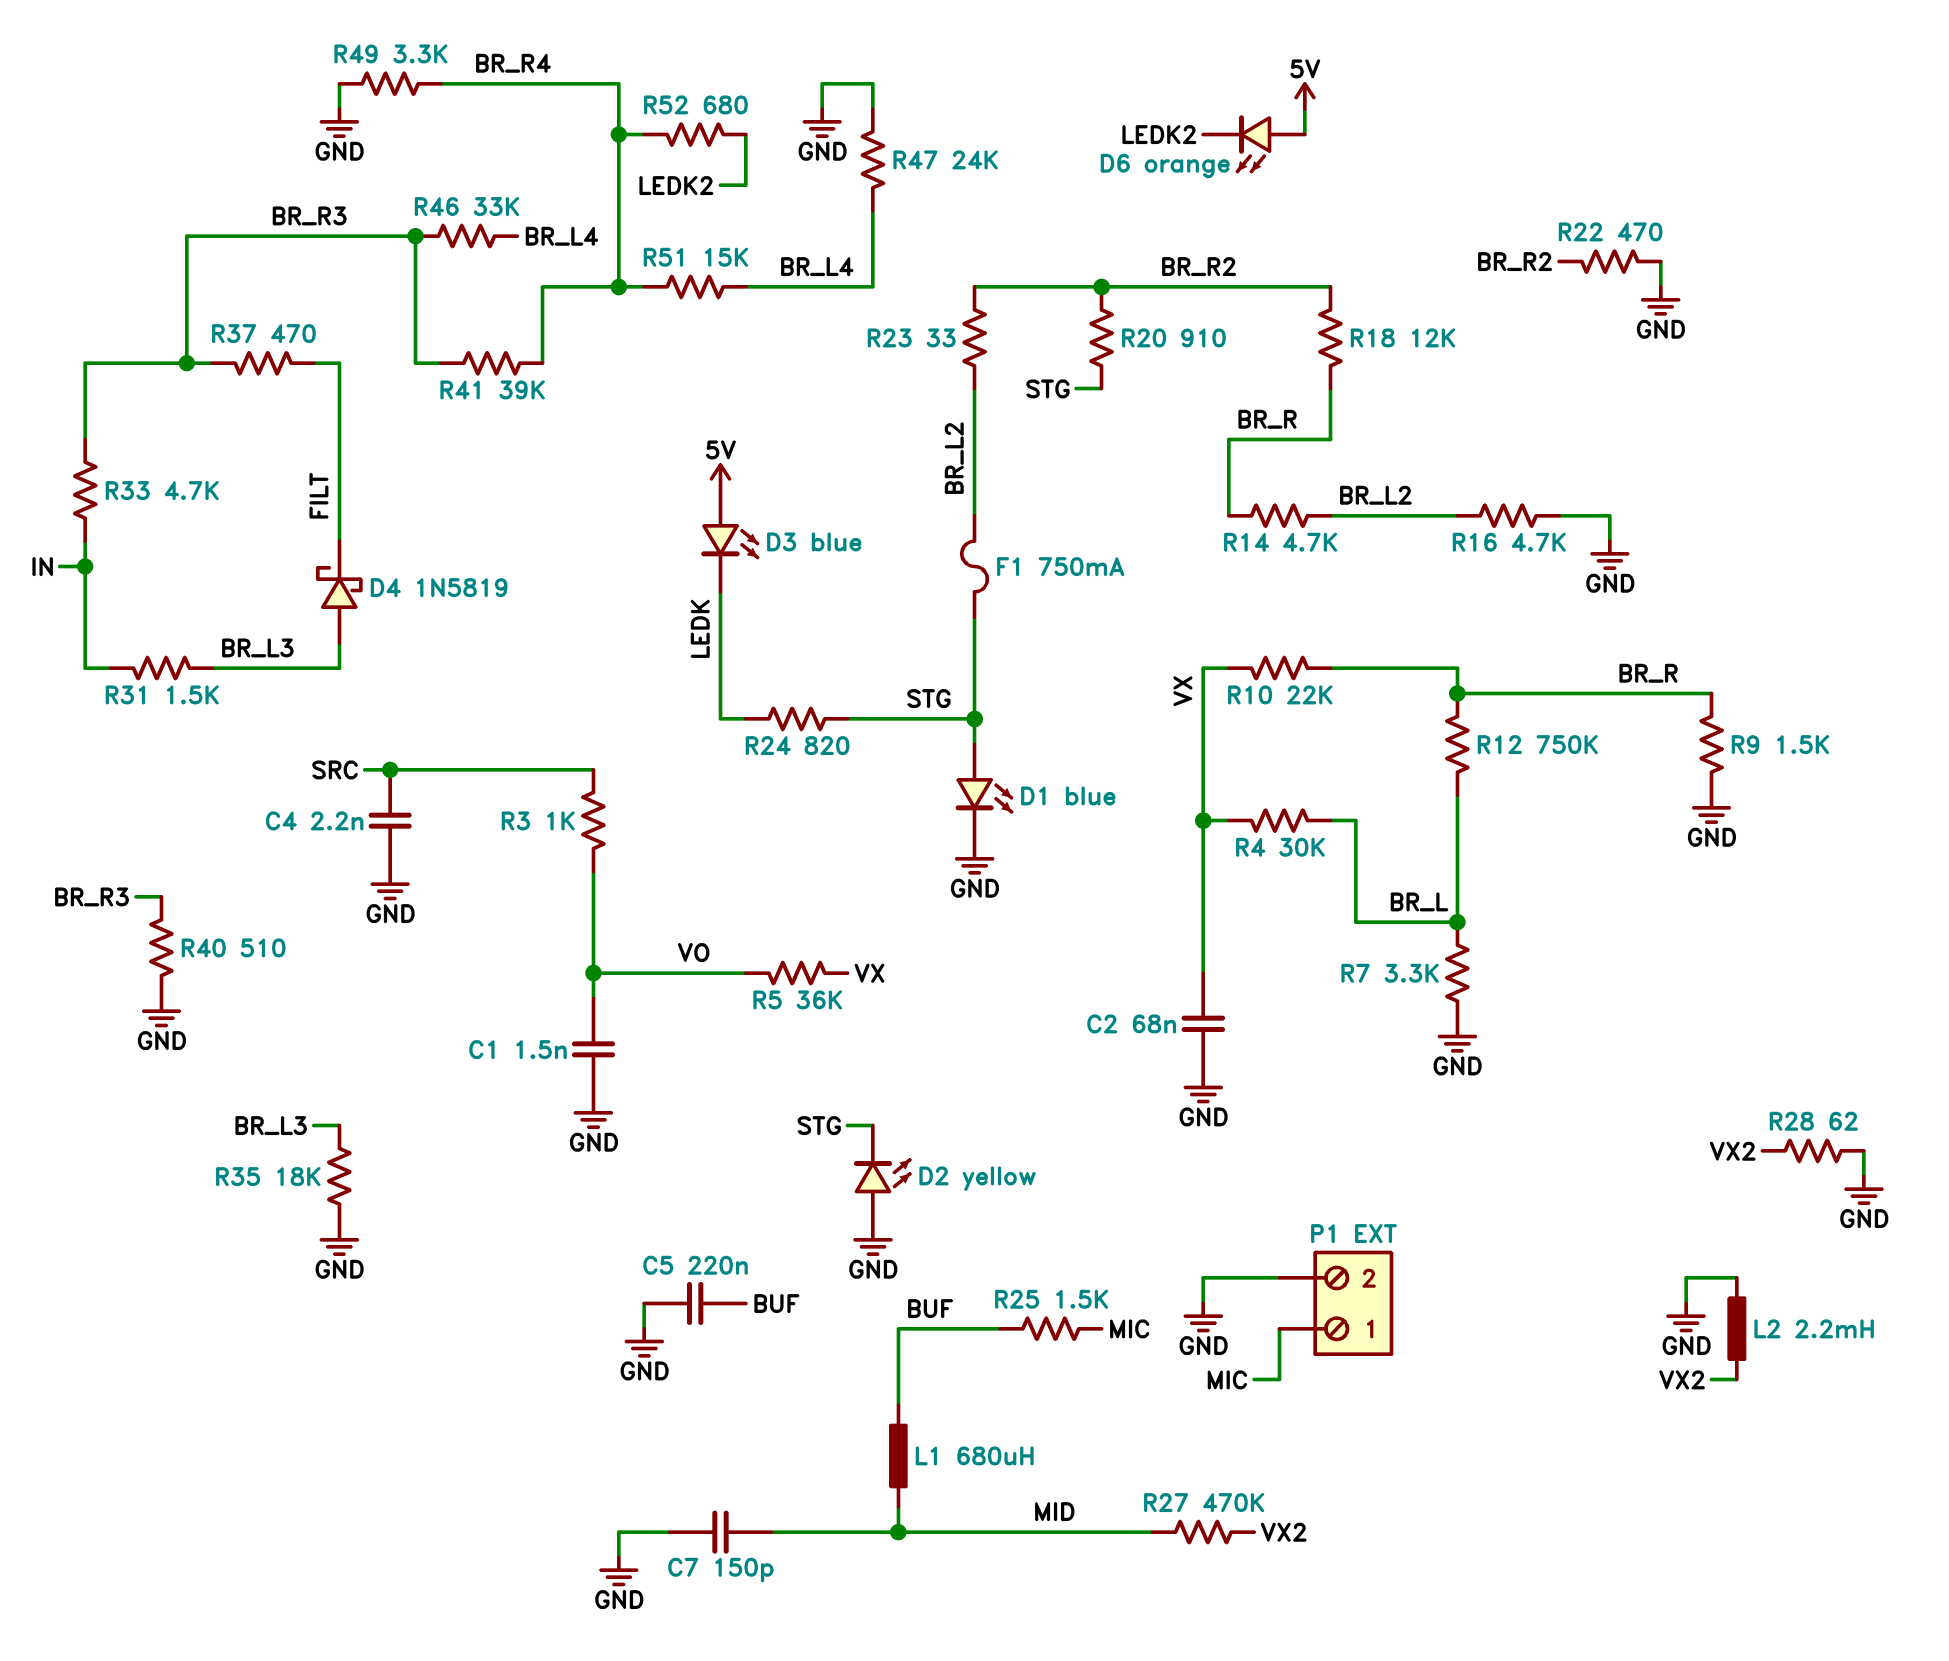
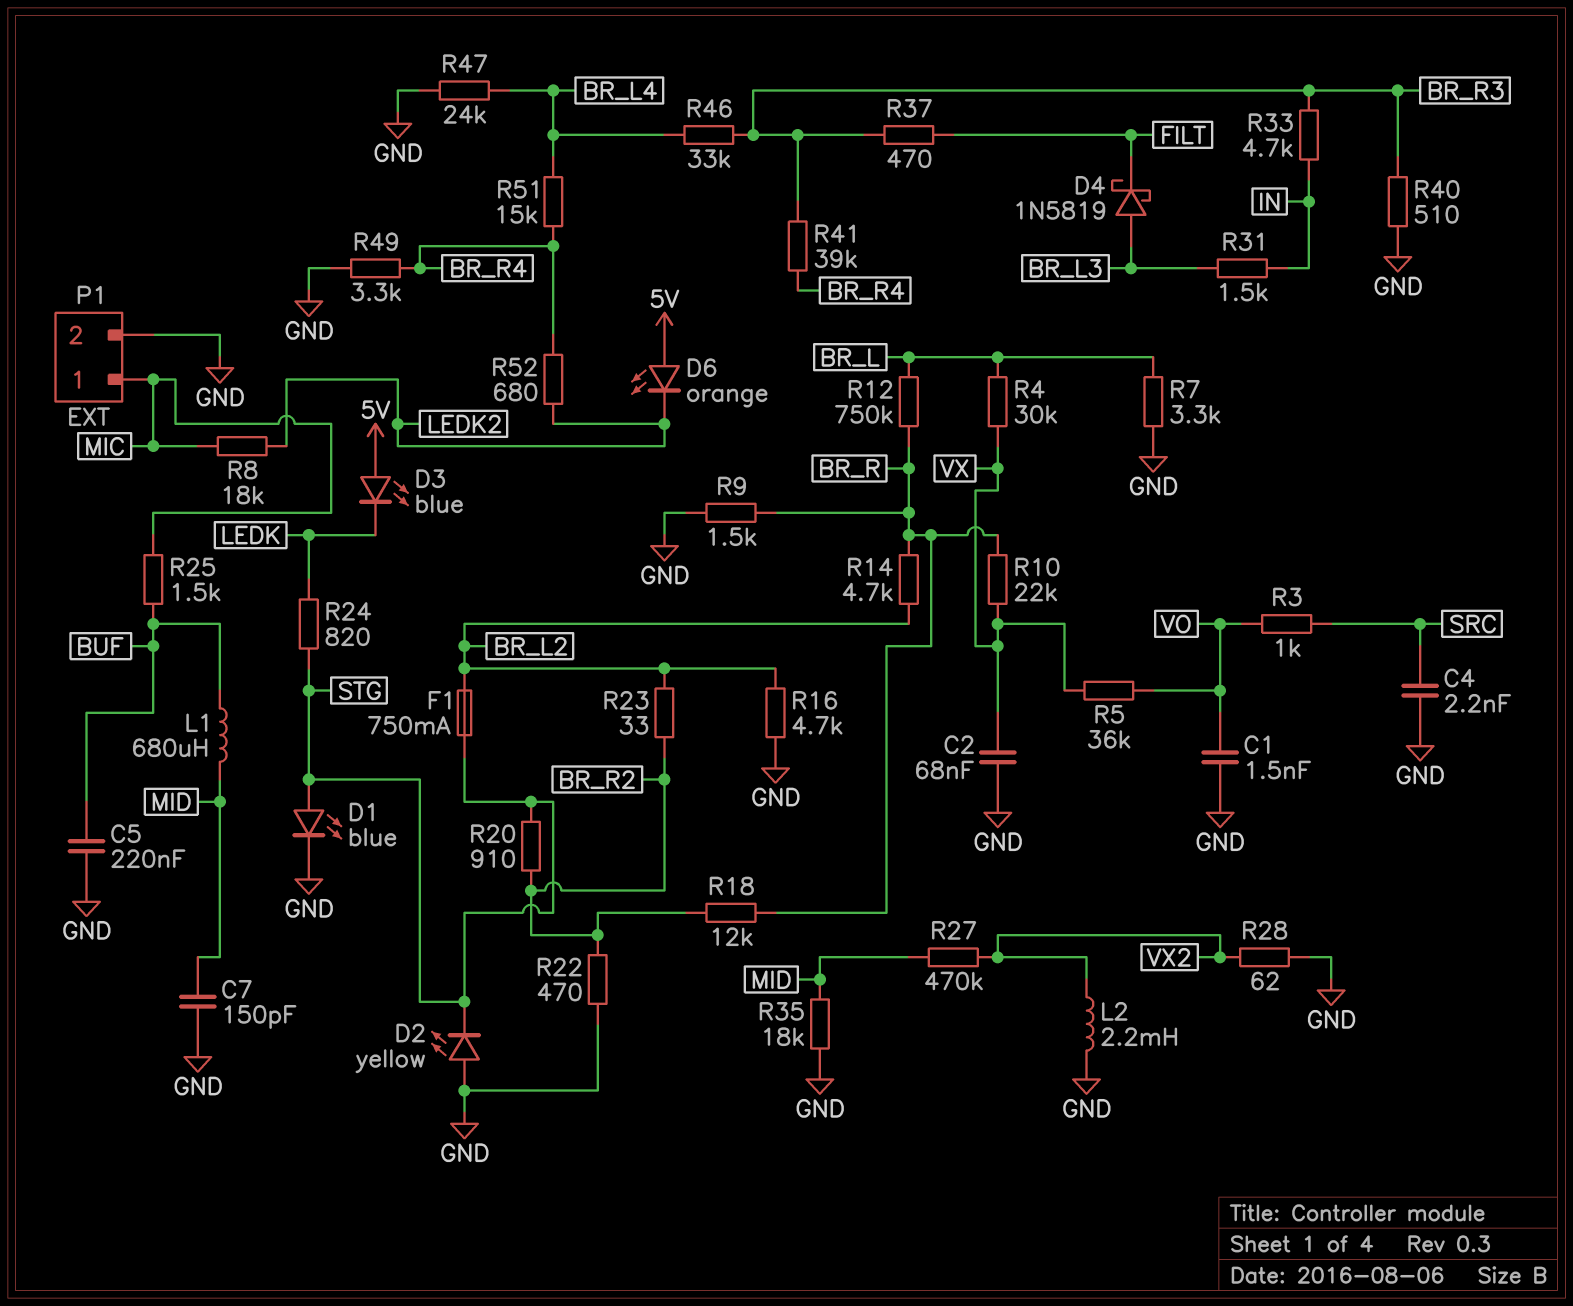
R8: none -> 18k (LEDK2, MIC)
R35: 18k (BR_L3, GND) -> 18k (GND, MID)

